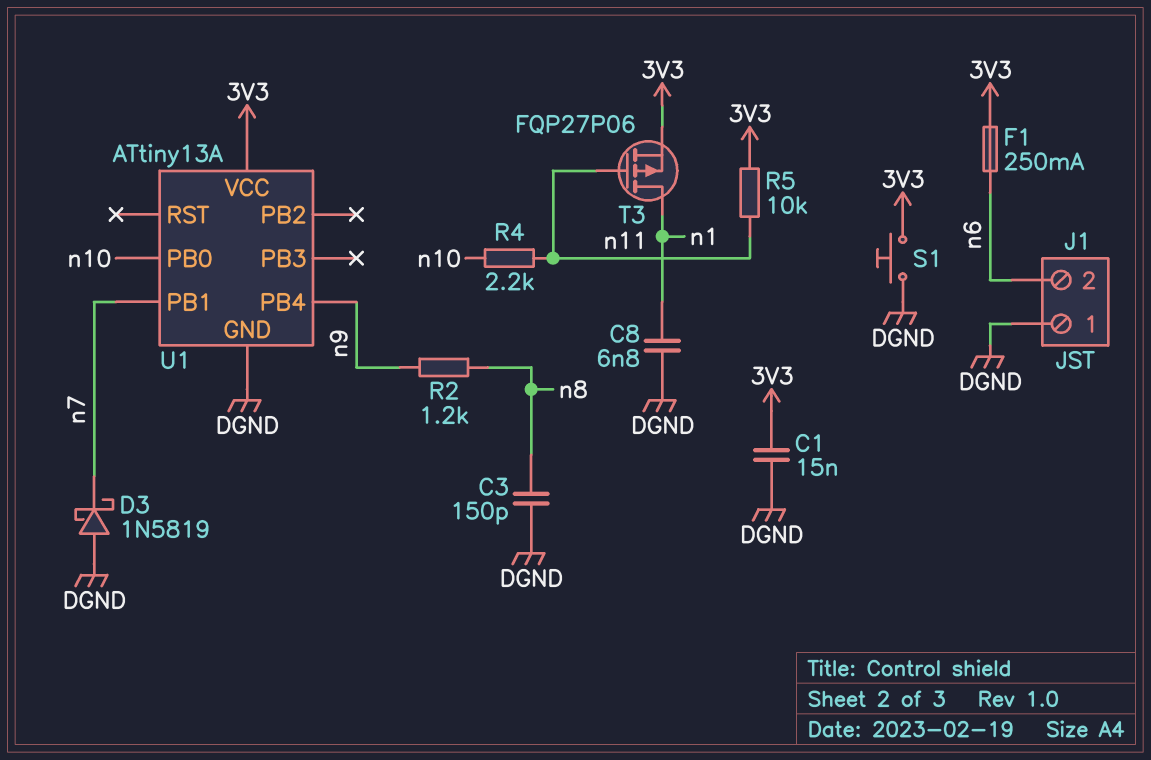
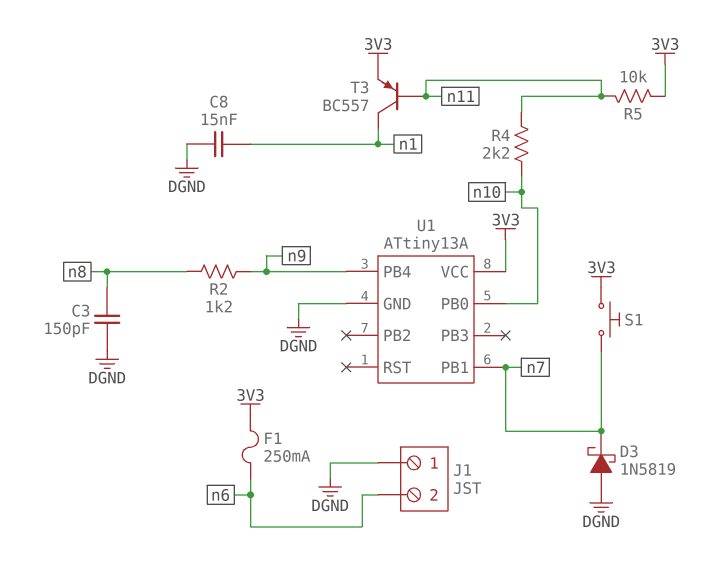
C1: 15nF (3V3, DGND) -> none
C8: 6.8nF (DGND, n1) -> 15nF (DGND, n1)
S1: button (3V3, DGND) -> button (3V3, n7)
T3: PMOS FQP27P06 (G n11, D n1, S 3V3) -> PNP BC557 (B n11, C n1, E 3V3)

